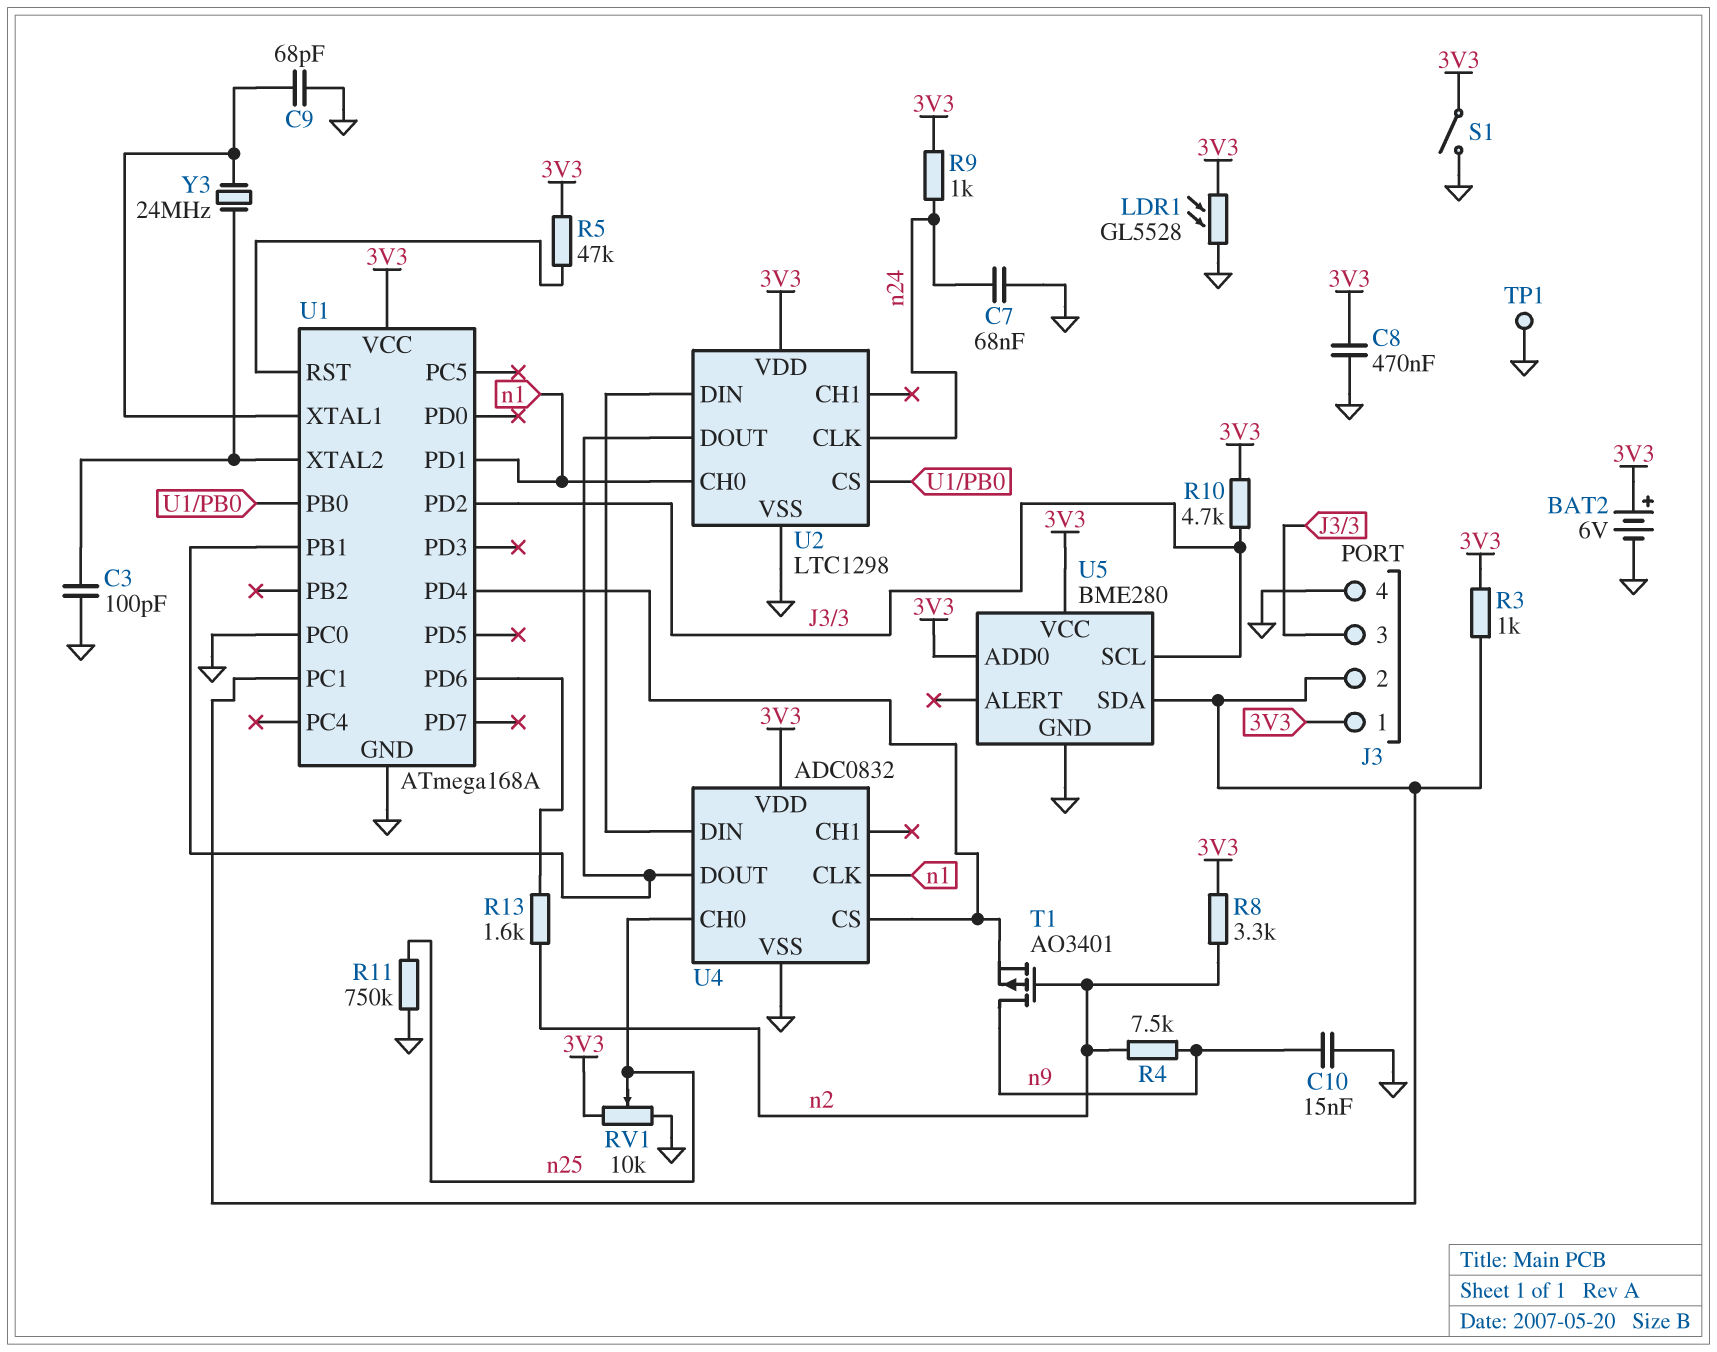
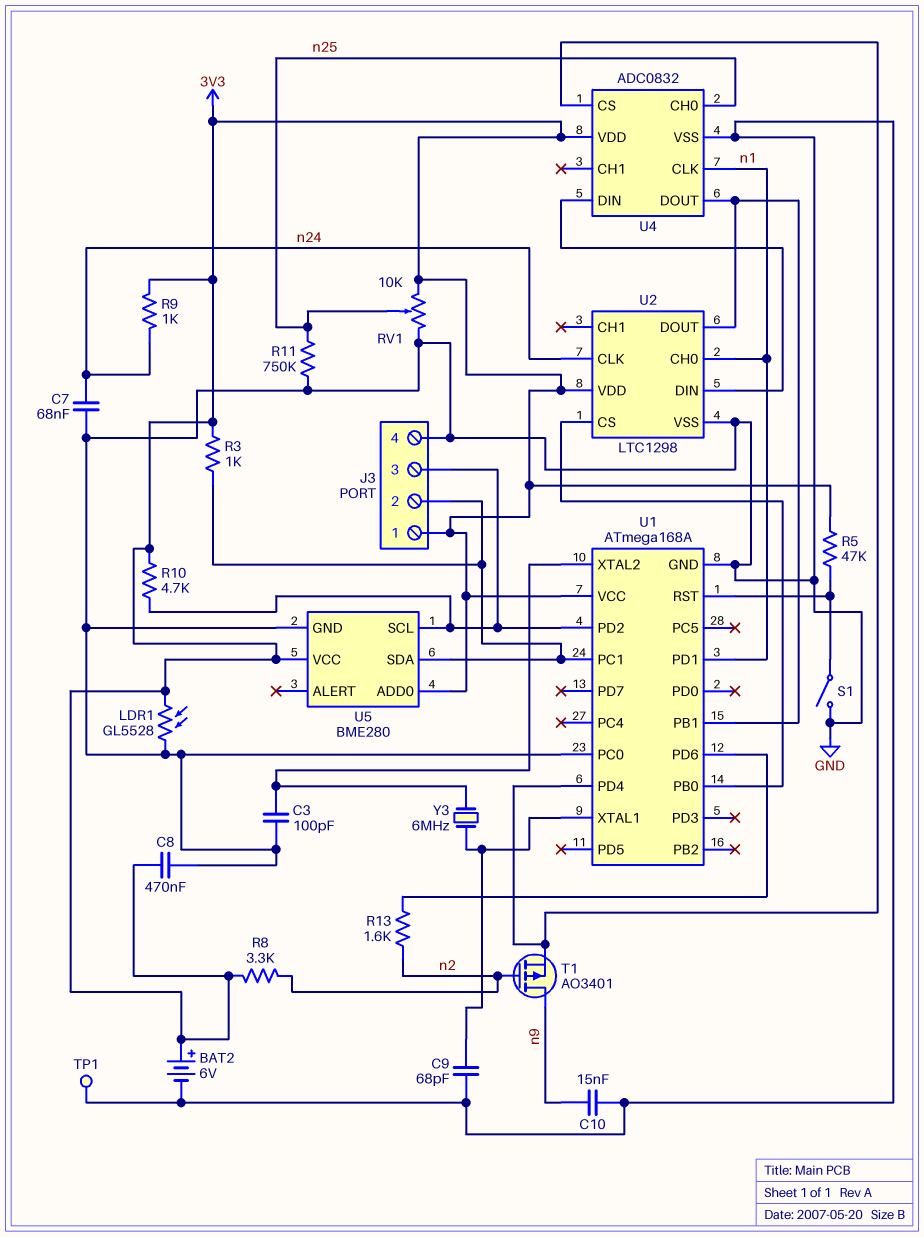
R4: 7.5k (n2, n9) -> none
S1: switch (3V3, GND) -> switch (GND, U1/RST)
Y3: 24MHz (U1/XTAL1, U1/XTAL2) -> 6MHz (U1/XTAL1, U1/XTAL2)

